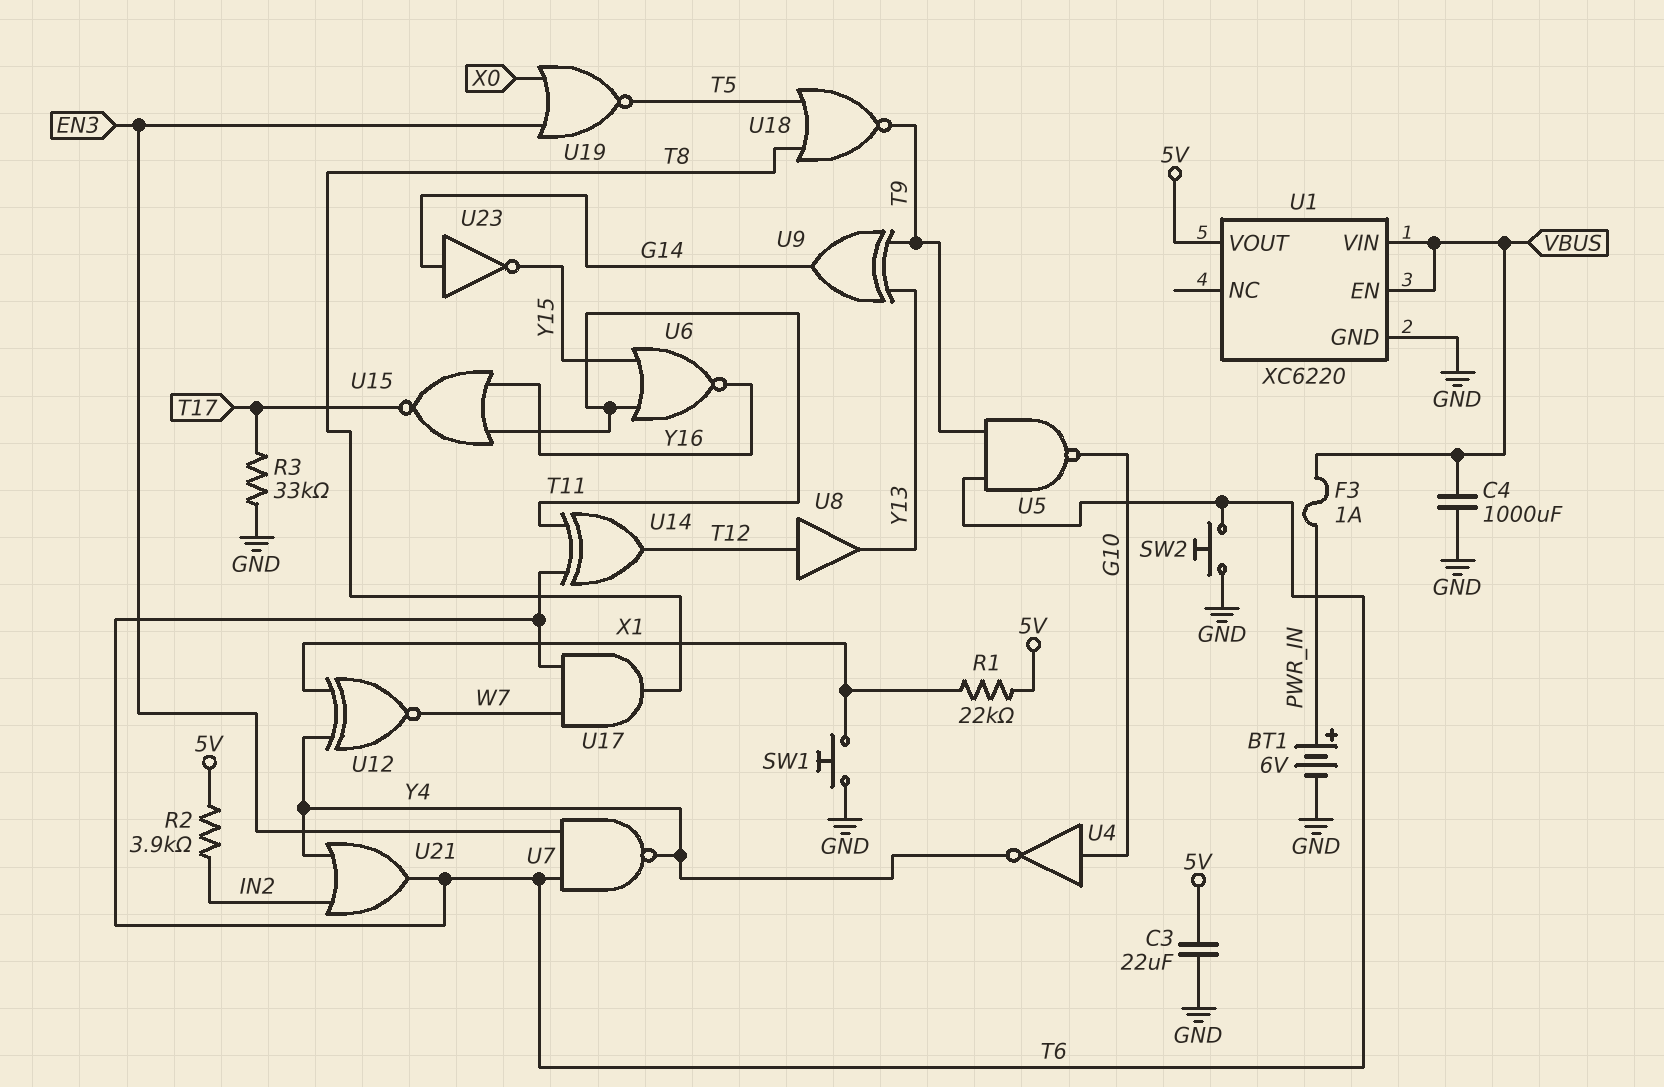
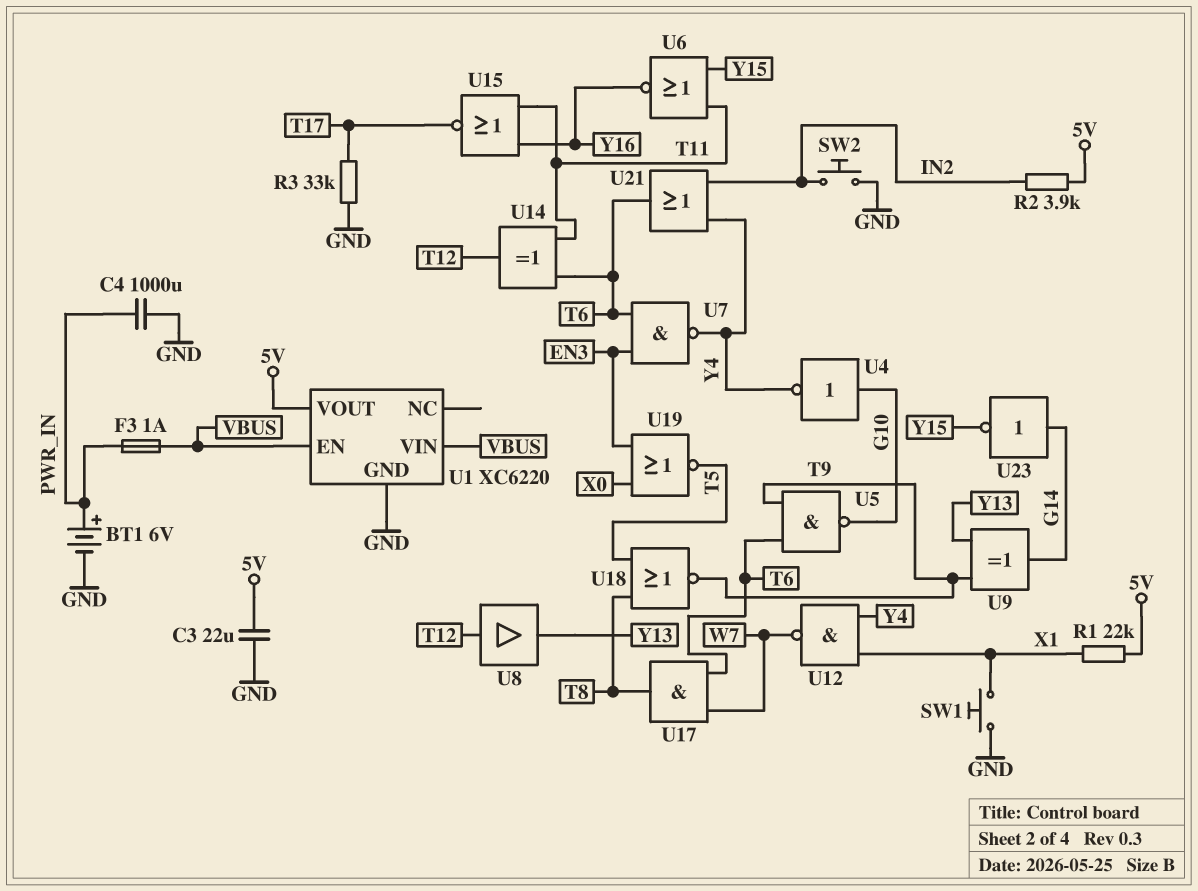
C4: 1000uF (GND, VBUS) -> 1000uF (GND, PWR_IN)
SW2: button (GND, T6) -> button (GND, IN2)
U12: XNOR (in X1, in Y4, out W7) -> NAND (in X1, in Y4, out W7)

